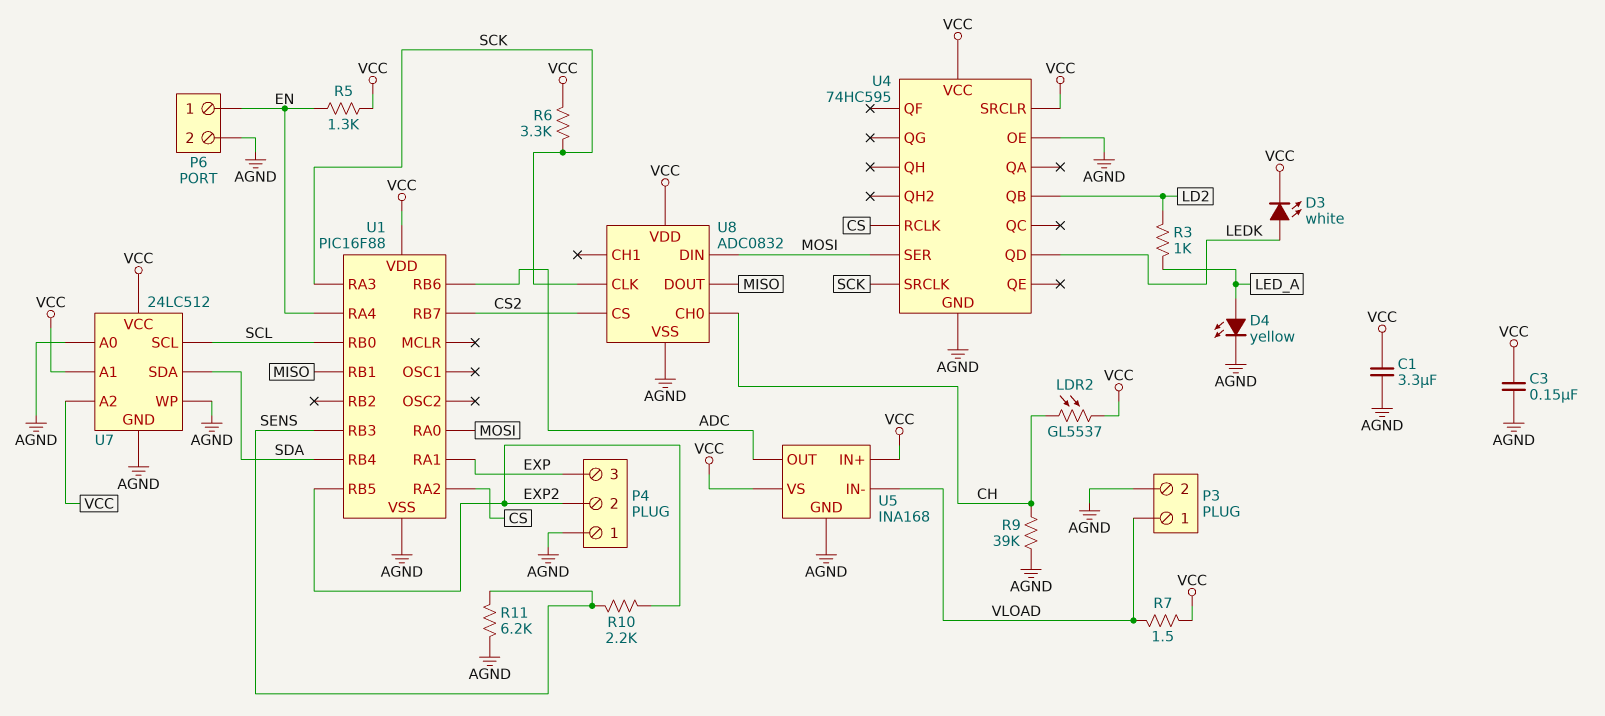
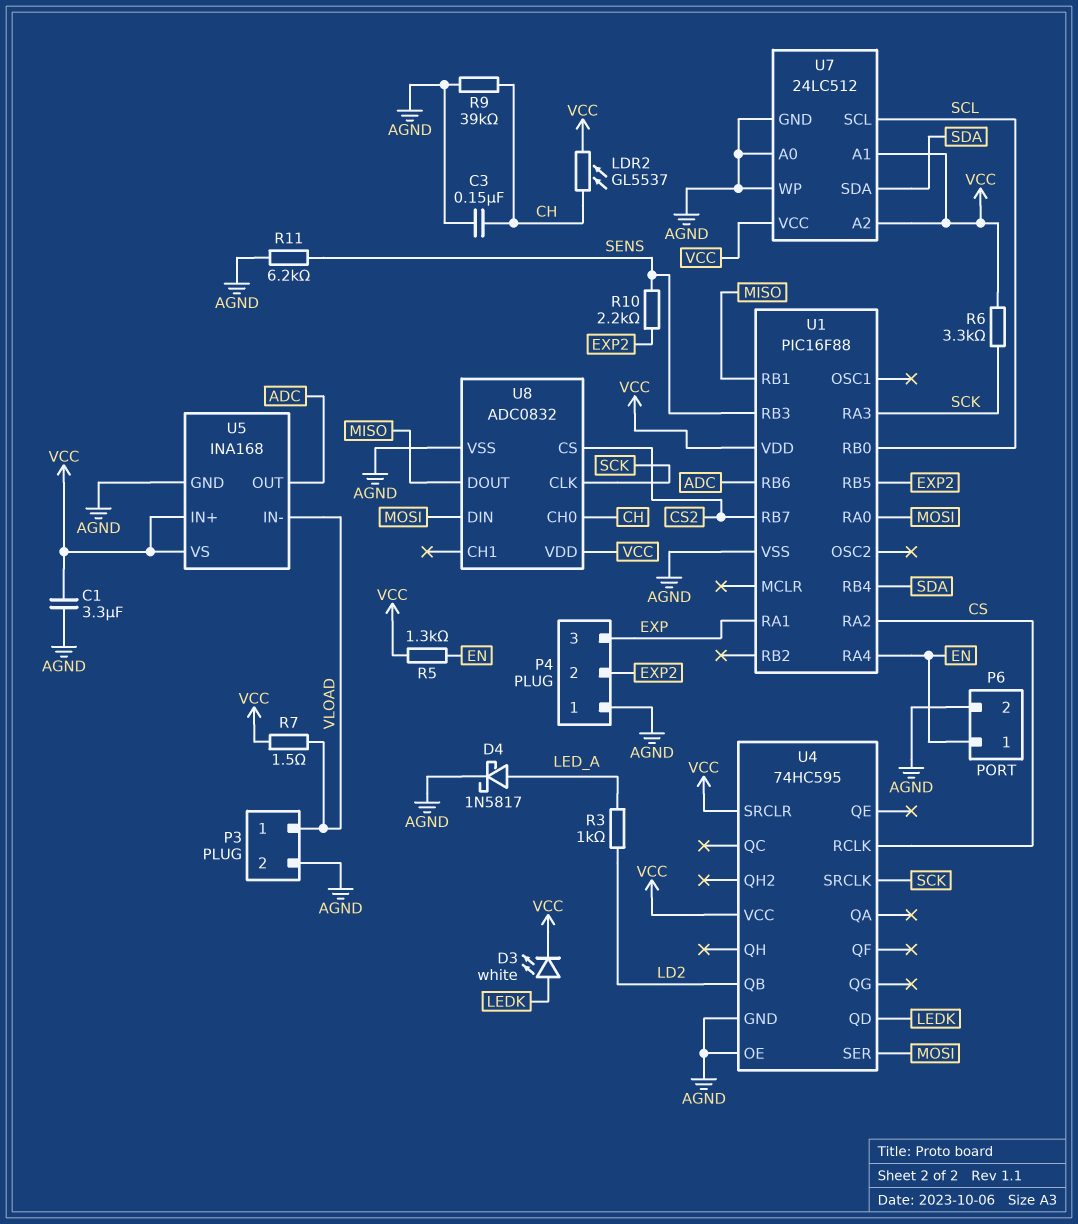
C3: 150nF (AGND, VCC) -> 150nF (AGND, CH)
D4: LED yellow (A LED_A, K AGND) -> schottky 1N5817 (A LED_A, K AGND)

